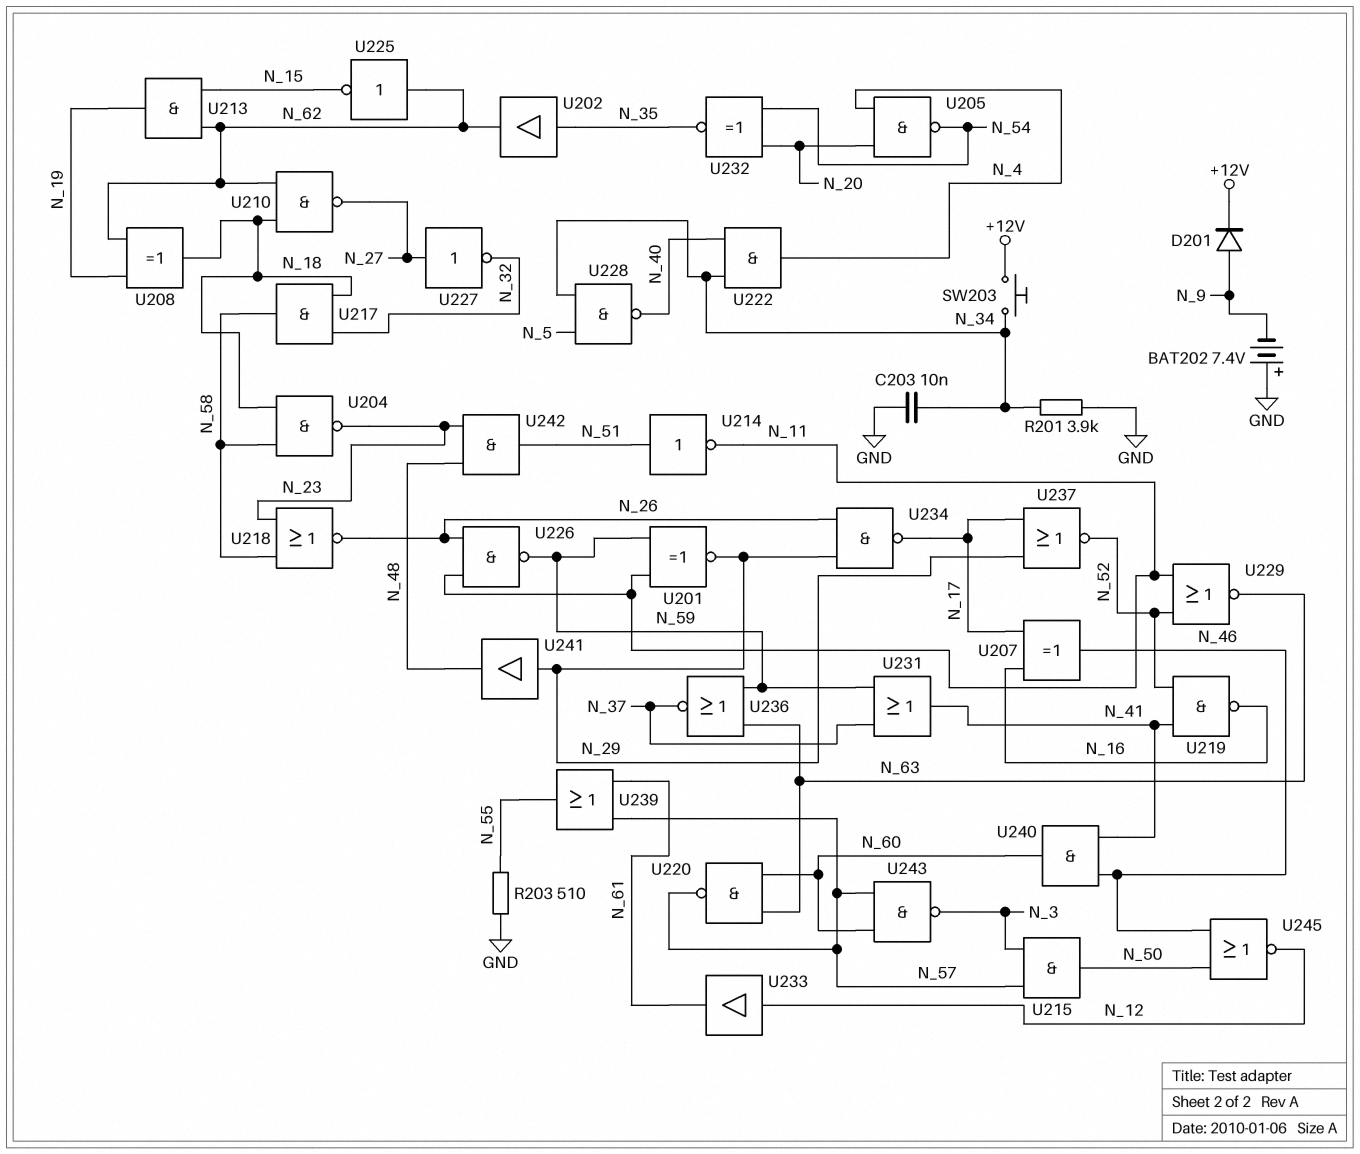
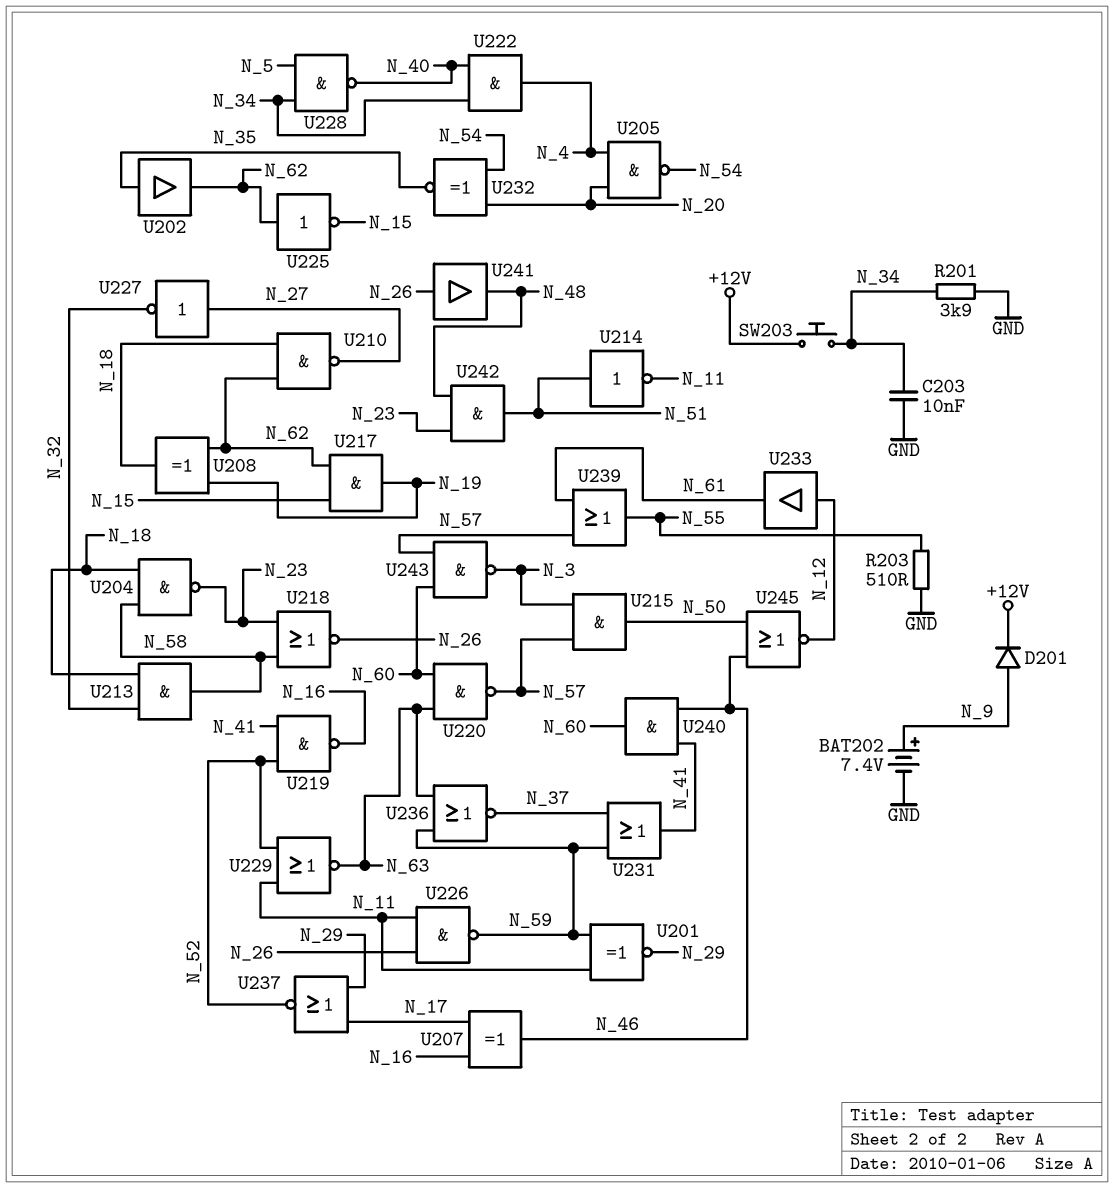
BAT202: 7.4V (plus GND, minus N_9) -> 7.4V (plus N_9, minus GND)
U213: AND (in N_15, in N_62, out N_19) -> AND (in N_18, in N_32, out N_58)
U217: AND (in N_18, in N_32, out N_58) -> AND (in N_15, in N_62, out N_19)
U234: NAND (in N_26, in N_29, out N_17) -> none
U241: buffer (in N_29, out N_48) -> buffer (in N_26, out N_48)

